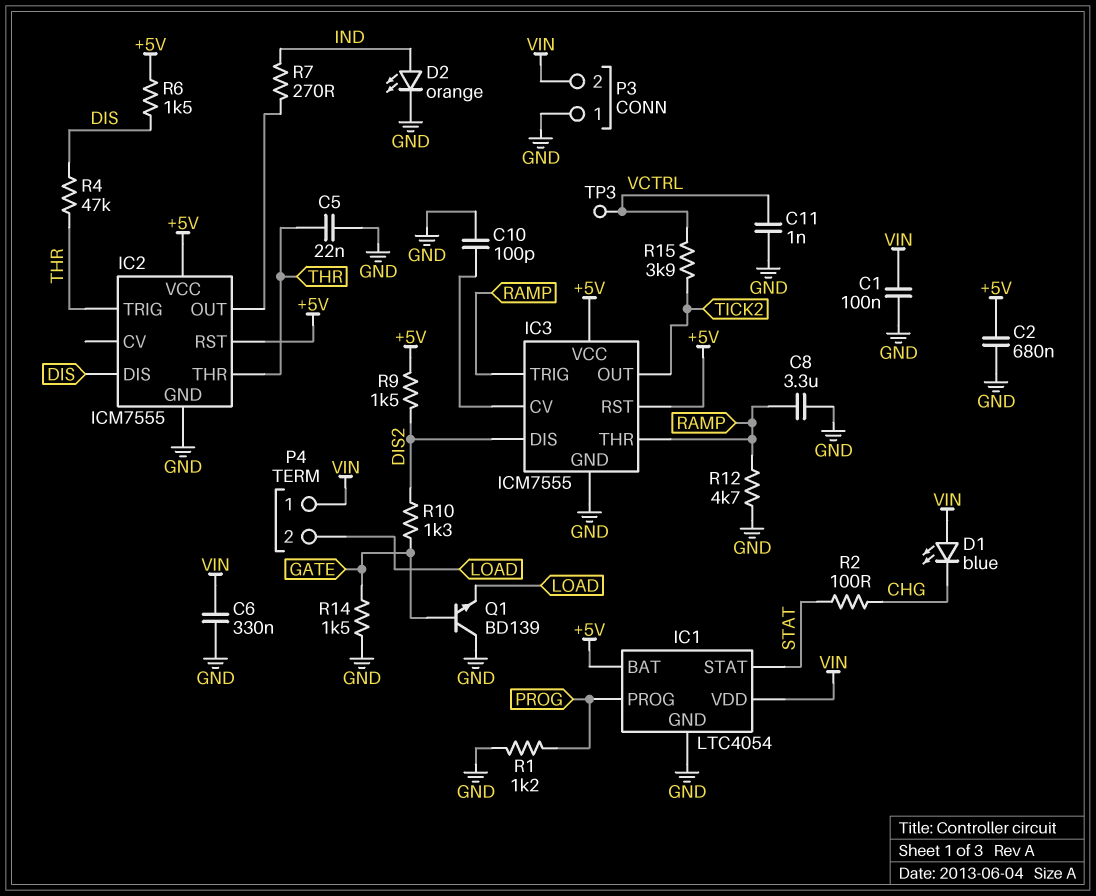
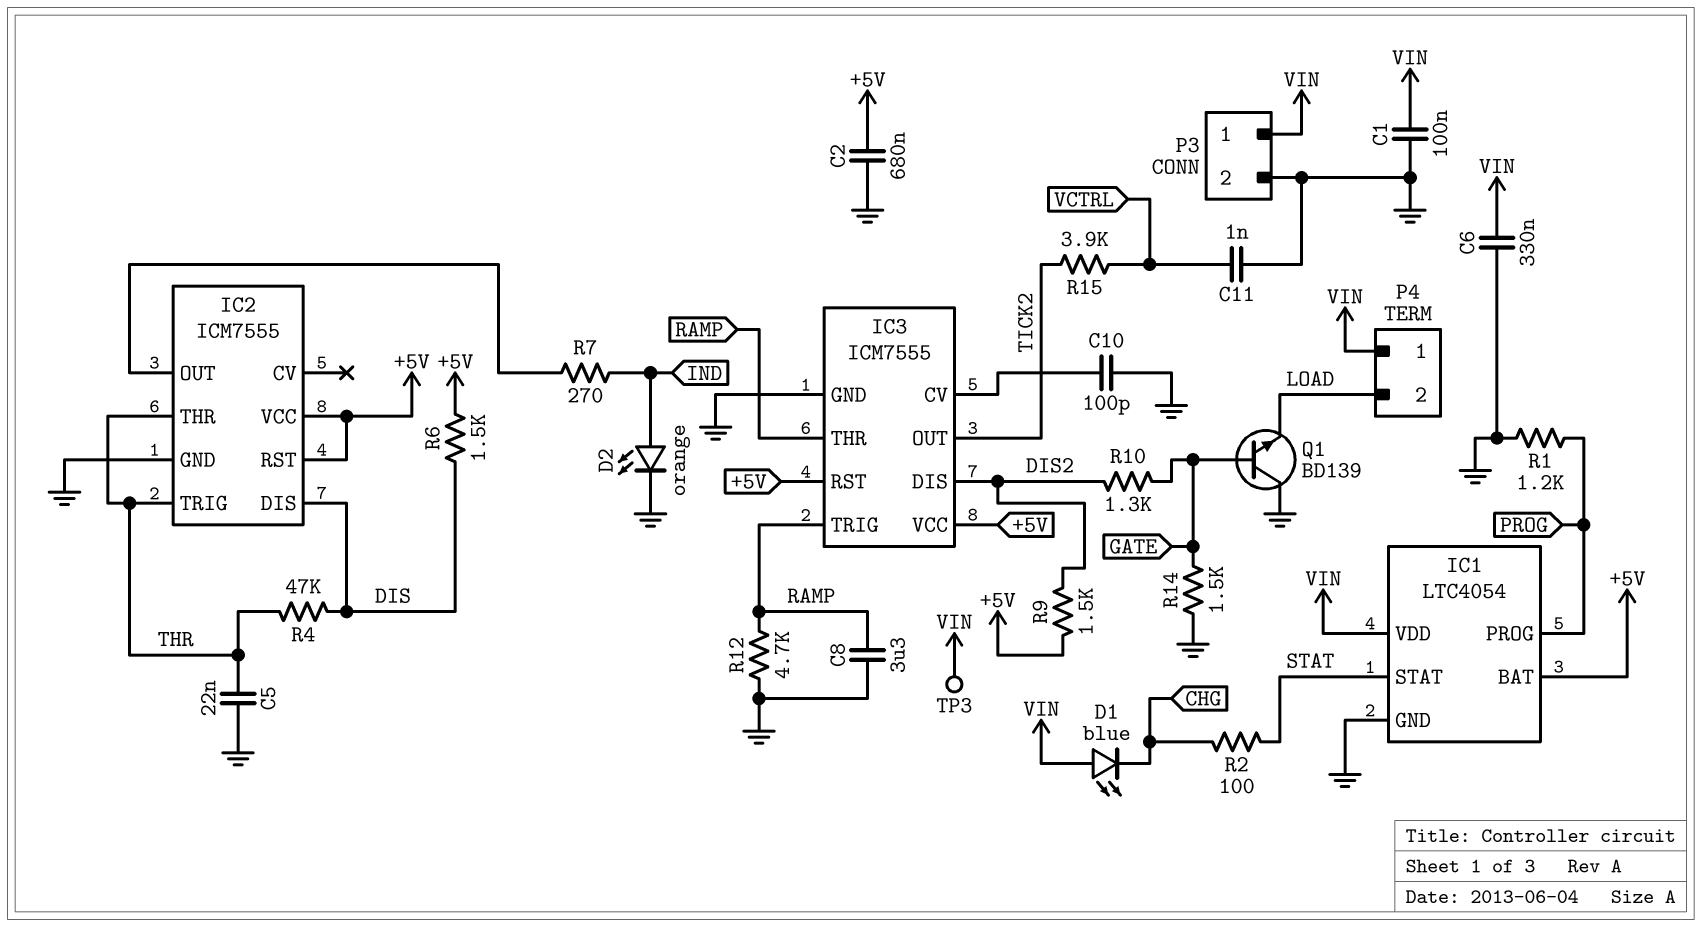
P3 pin 1: GND -> VIN
P3 pin 2: VIN -> GND
TP3: test point (VCTRL) -> test point (VIN)

